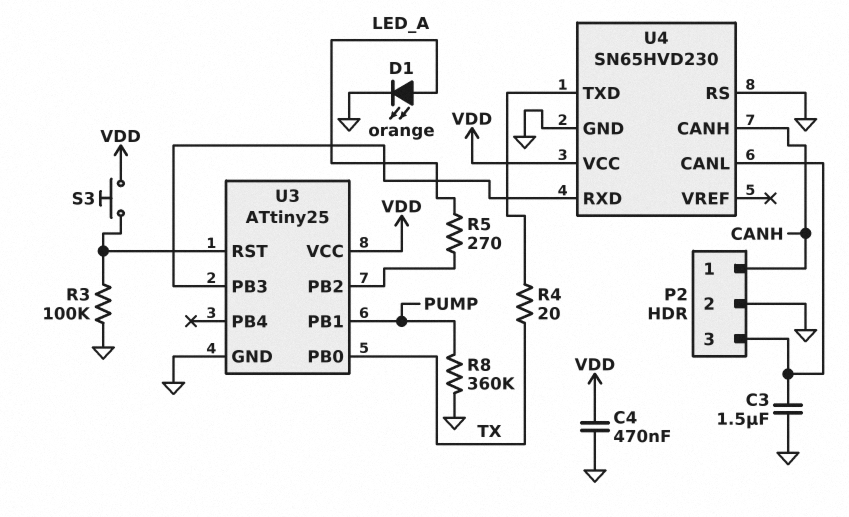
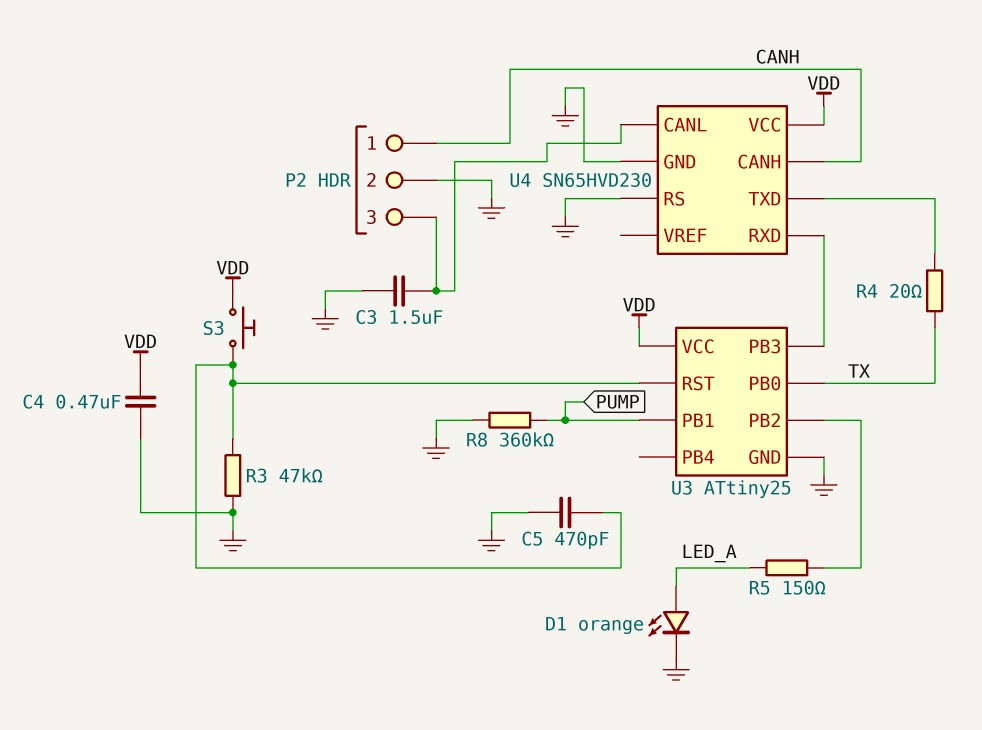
C5: none -> 470pF (GND, U3/RST)
R3: 100k (GND, U3/RST) -> 47k (GND, U3/RST)
R5: 270 (LED_A, U3/PB2) -> 150 (LED_A, U3/PB2)

